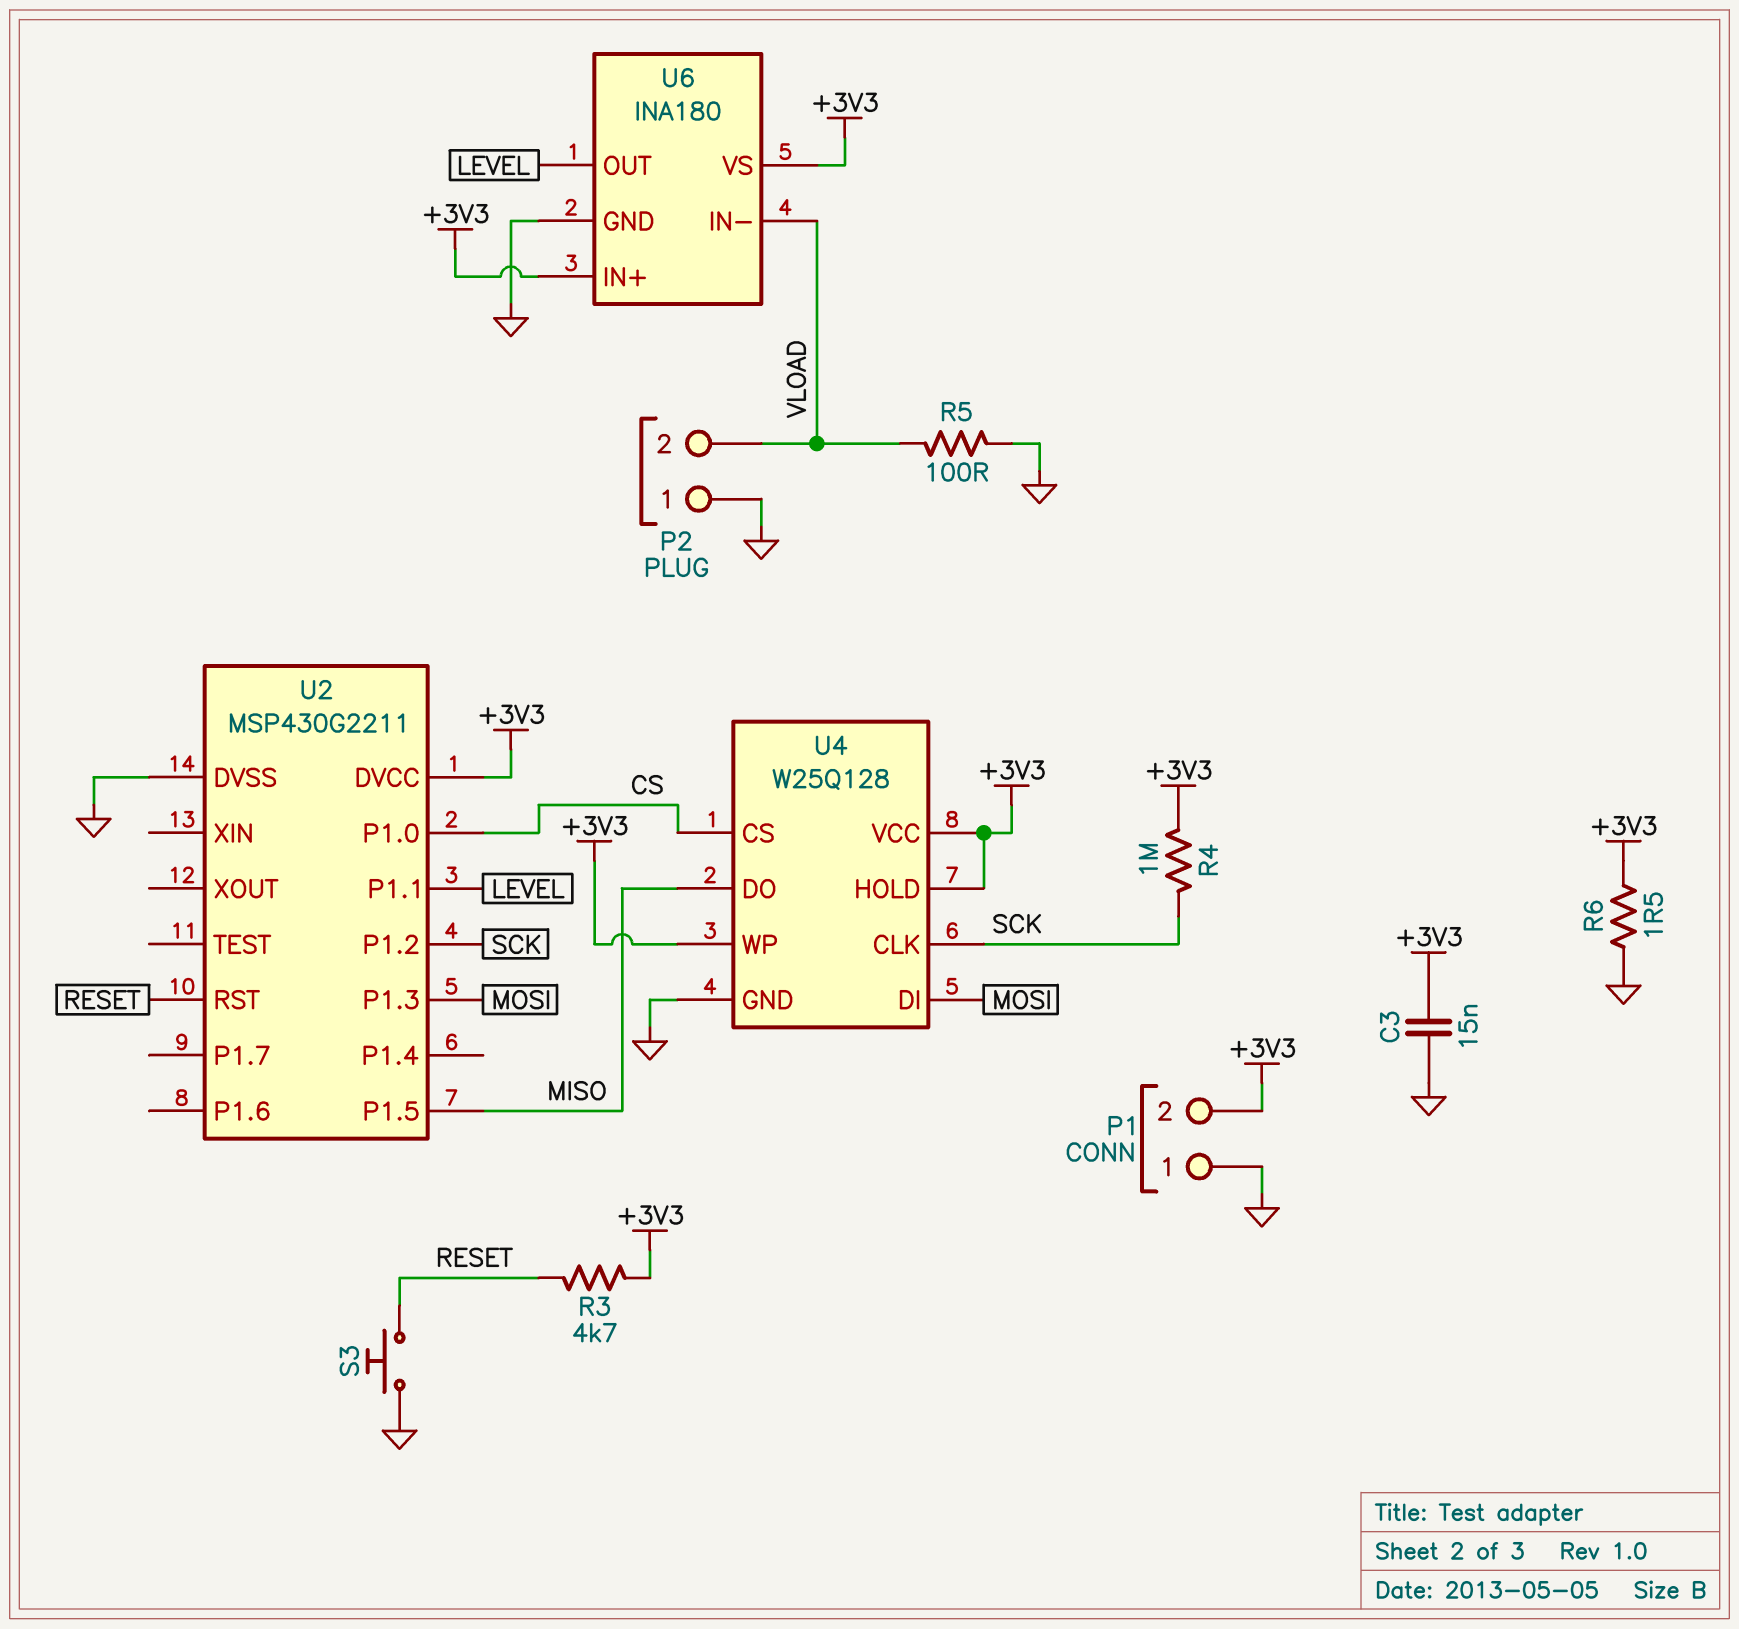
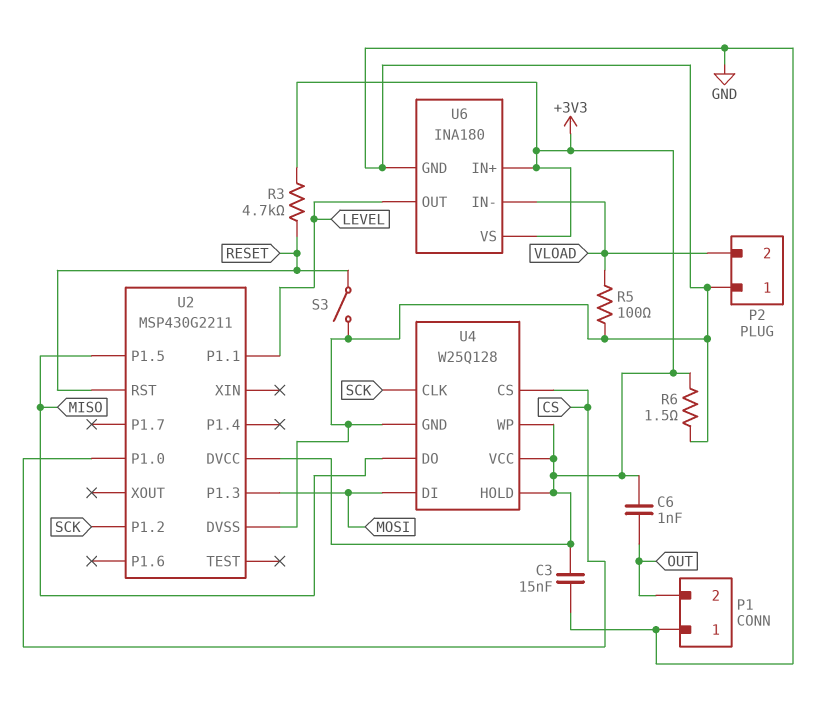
C6: none -> 1nF (+3V3, OUT)
P1 pin 2: +3V3 -> OUT
R4: 1M (+3V3, SCK) -> none
S3: button (GND, RESET) -> switch (GND, RESET)

